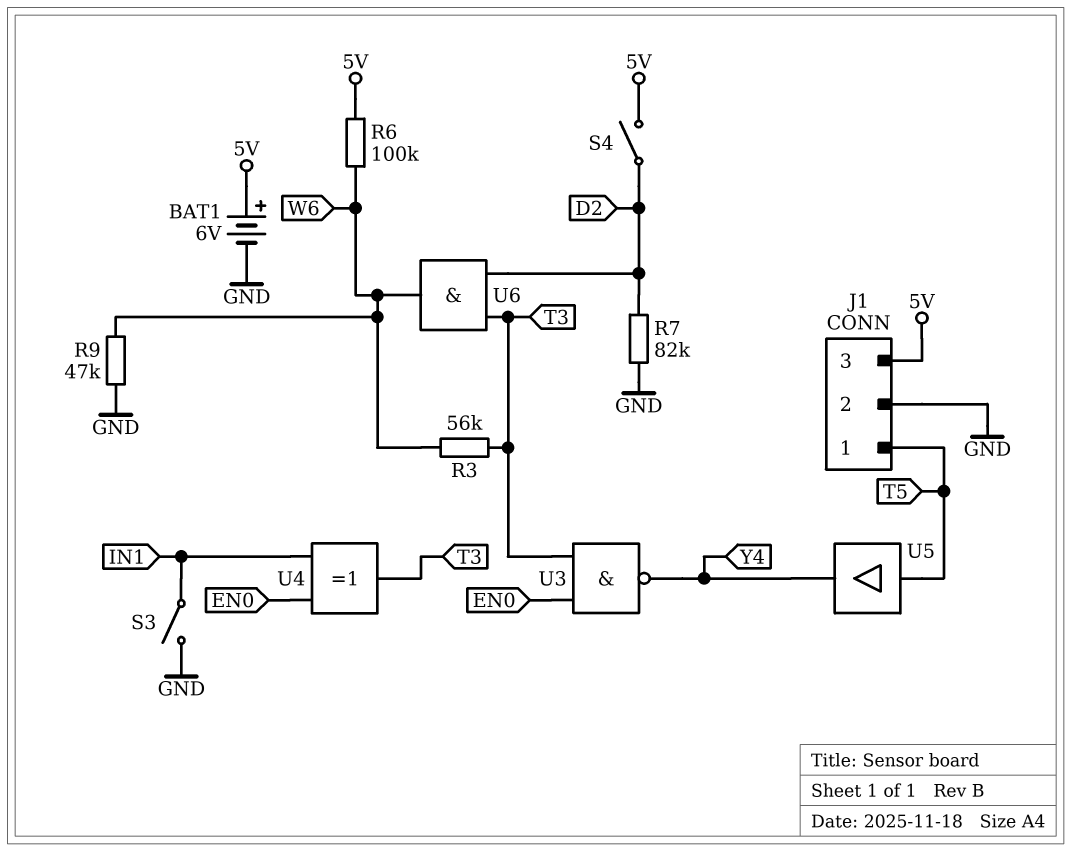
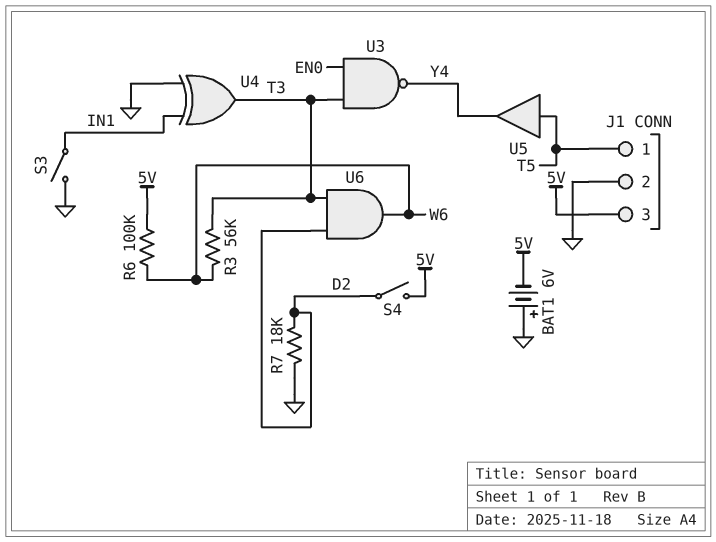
BAT1: 6V (plus 5V, minus GND) -> 6V (plus GND, minus 5V)
R7: 82k (D2, GND) -> 18k (D2, GND)
R9: 47k (GND, W6) -> none
U4: XOR (in EN0, in IN1, out T3) -> XOR (in GND, in IN1, out T3)

